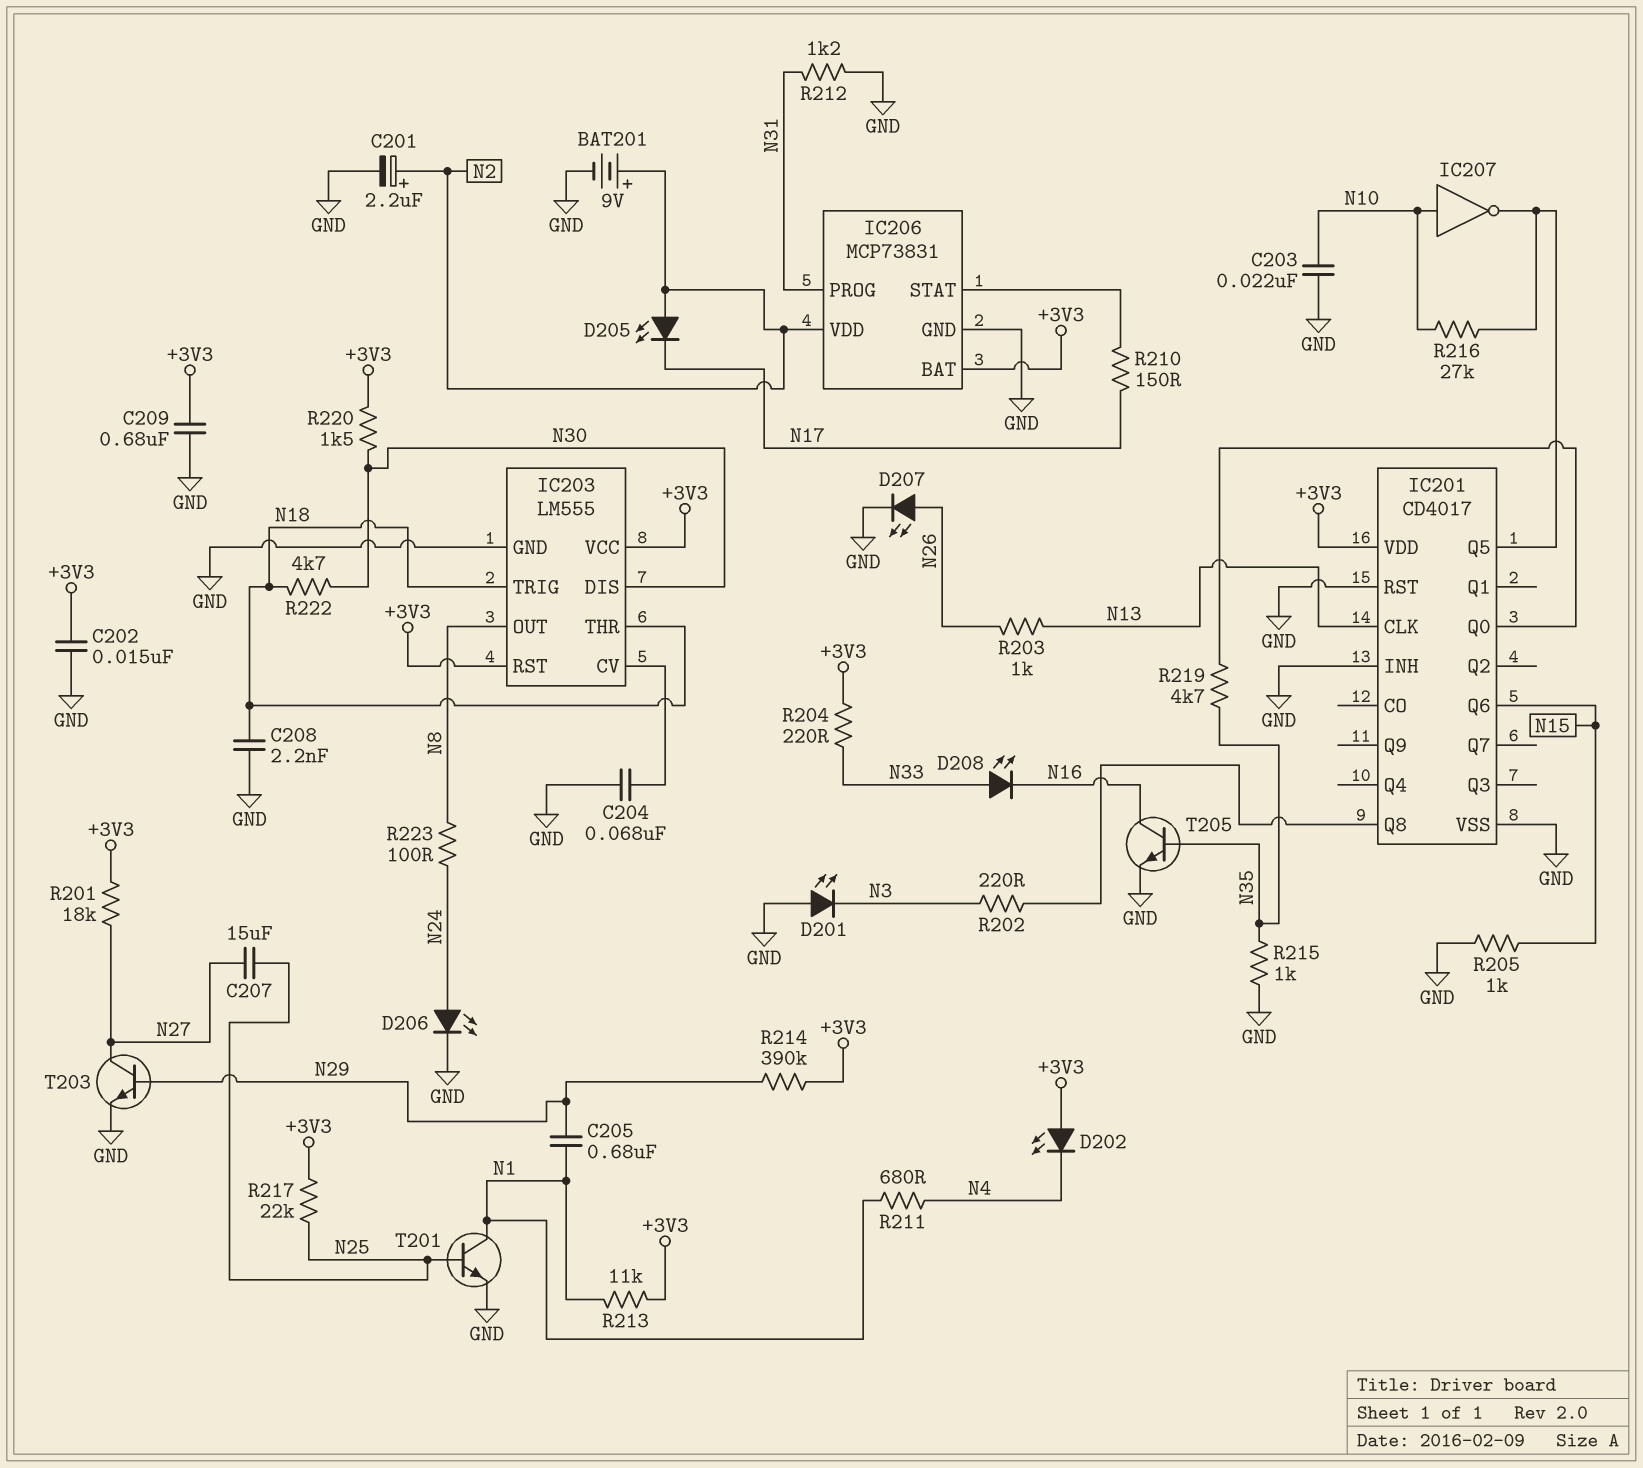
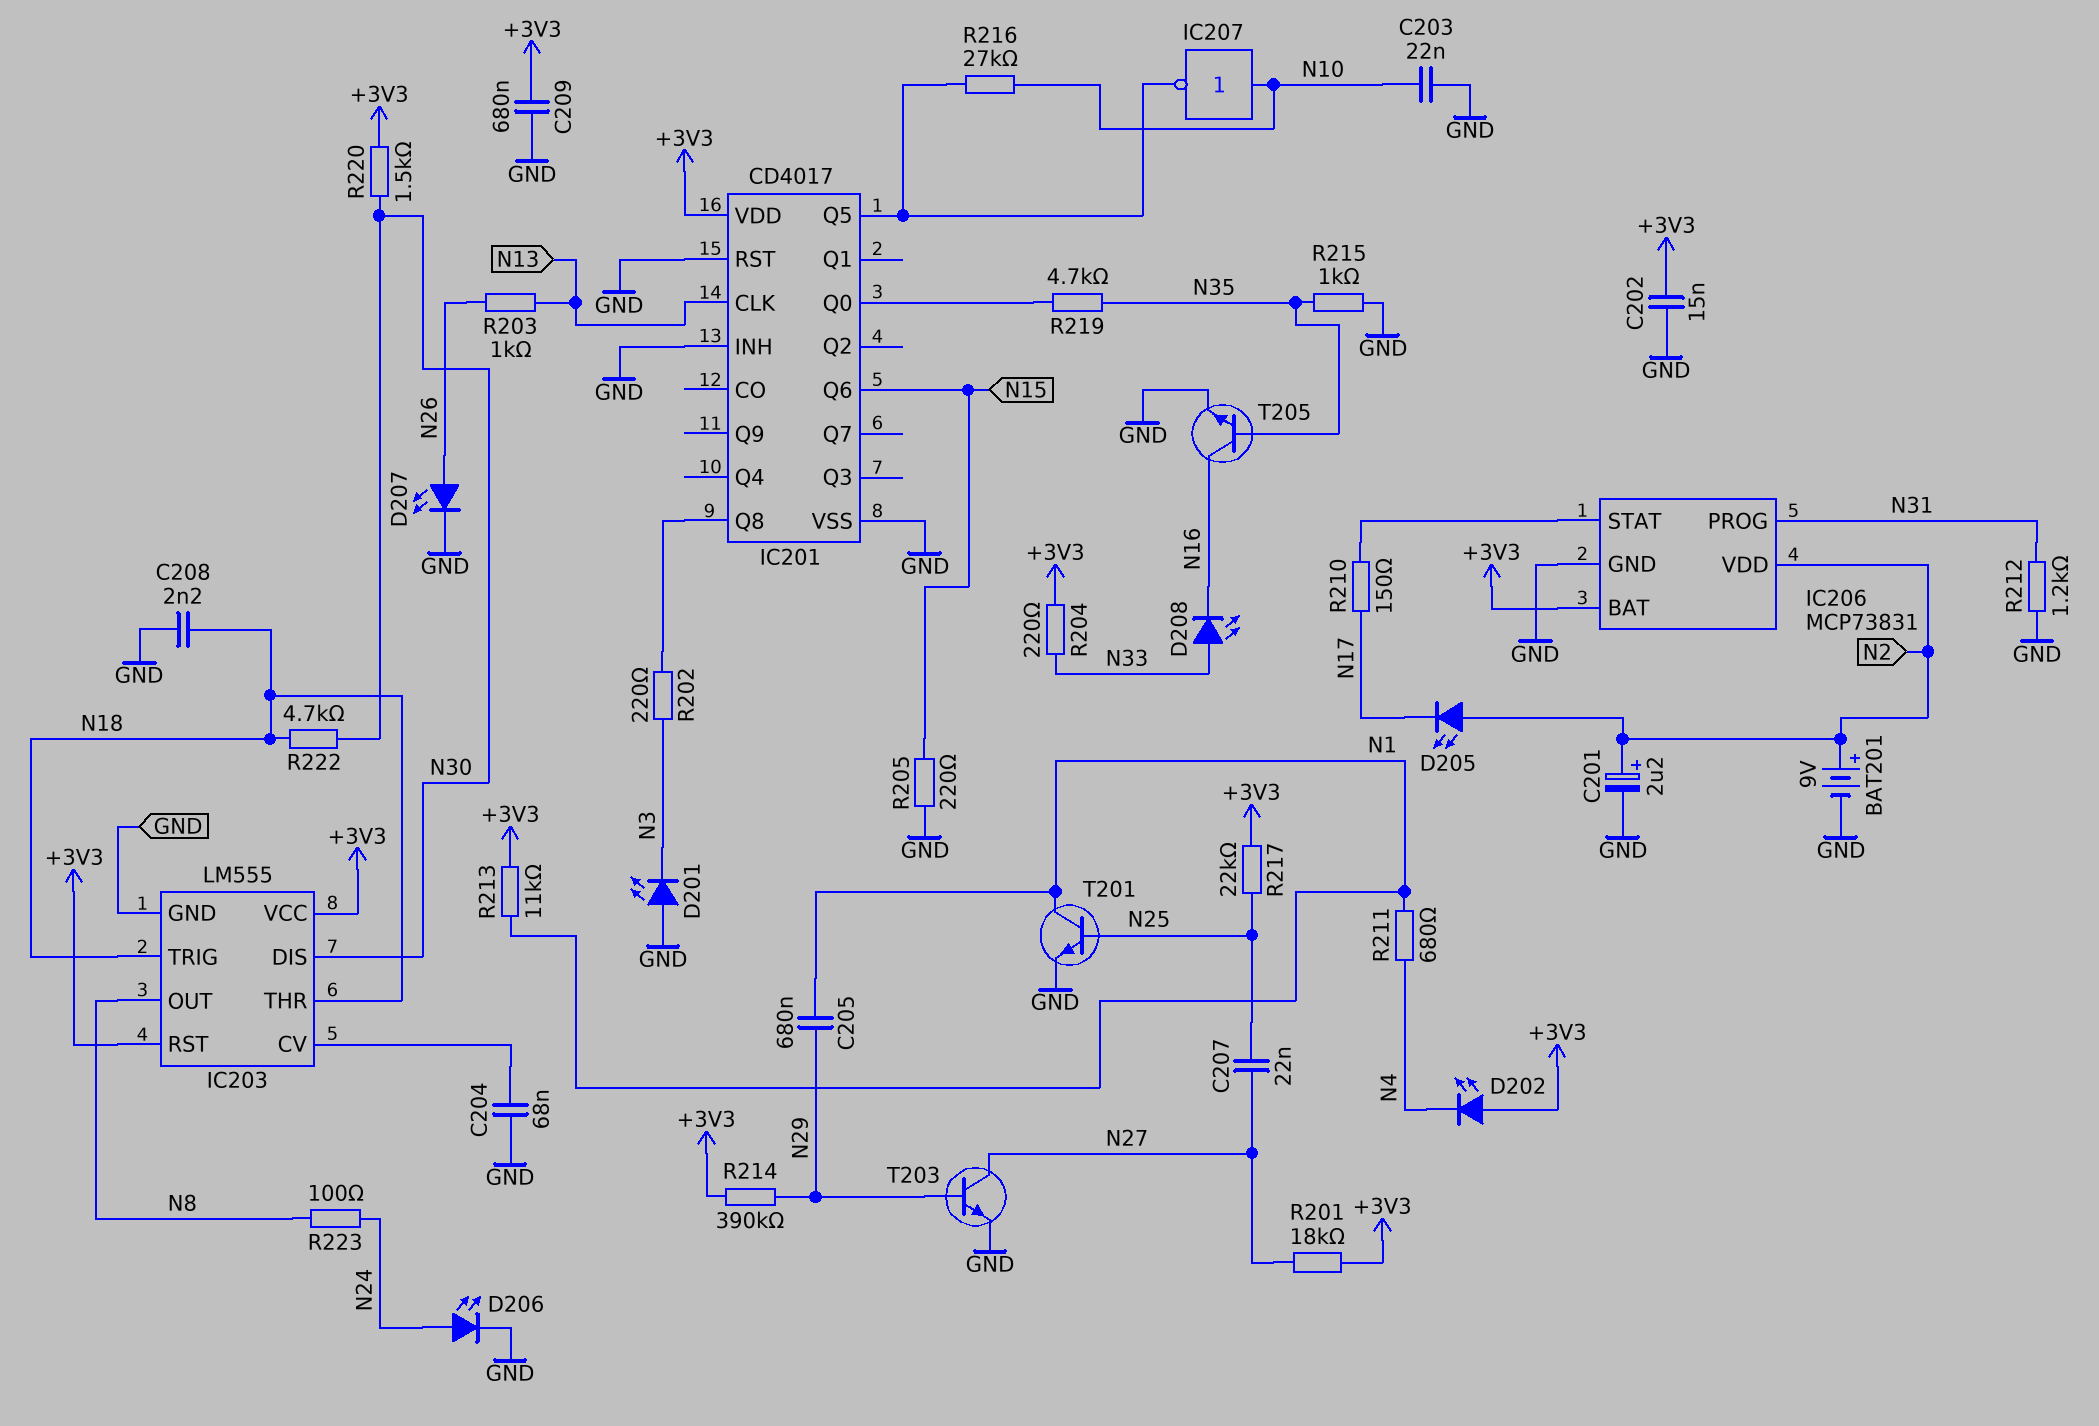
C207: 15uF (N25, N27) -> 22nF (N25, N27)
R205: 1k (GND, N15) -> 220 (GND, N15)

